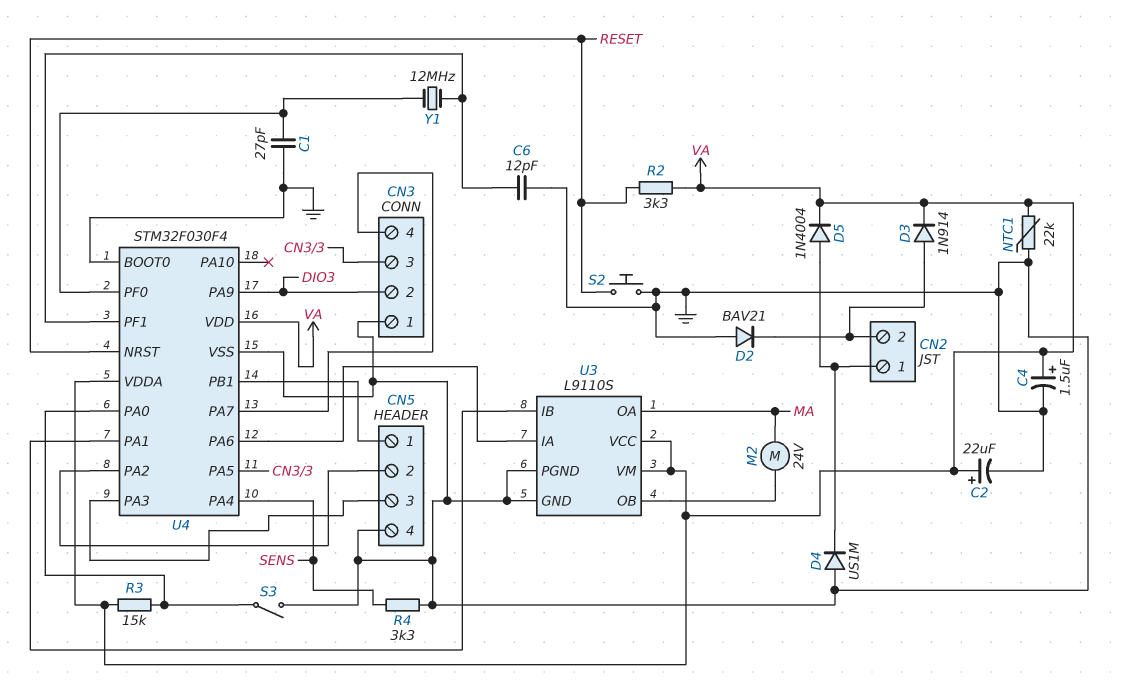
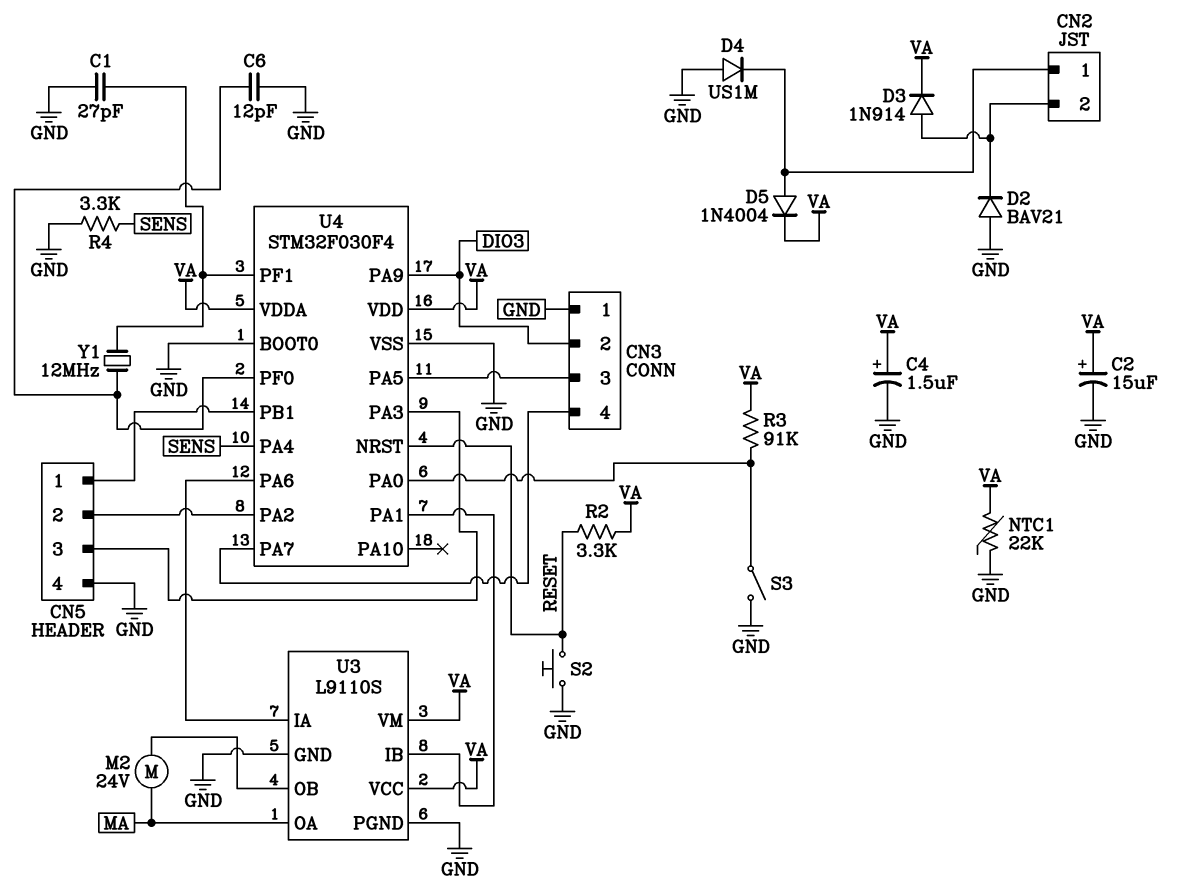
C1: 27pF (GND, U4/PF0) -> 27pF (GND, U4/PF1)
C2: 22uF (plus VA, minus GND) -> 15uF (plus VA, minus GND)
C6: 12pF (GND, U4/PF1) -> 12pF (GND, U4/PF0)
R3: 15k (U4/PA0, VA) -> 91k (U4/PA0, VA)

